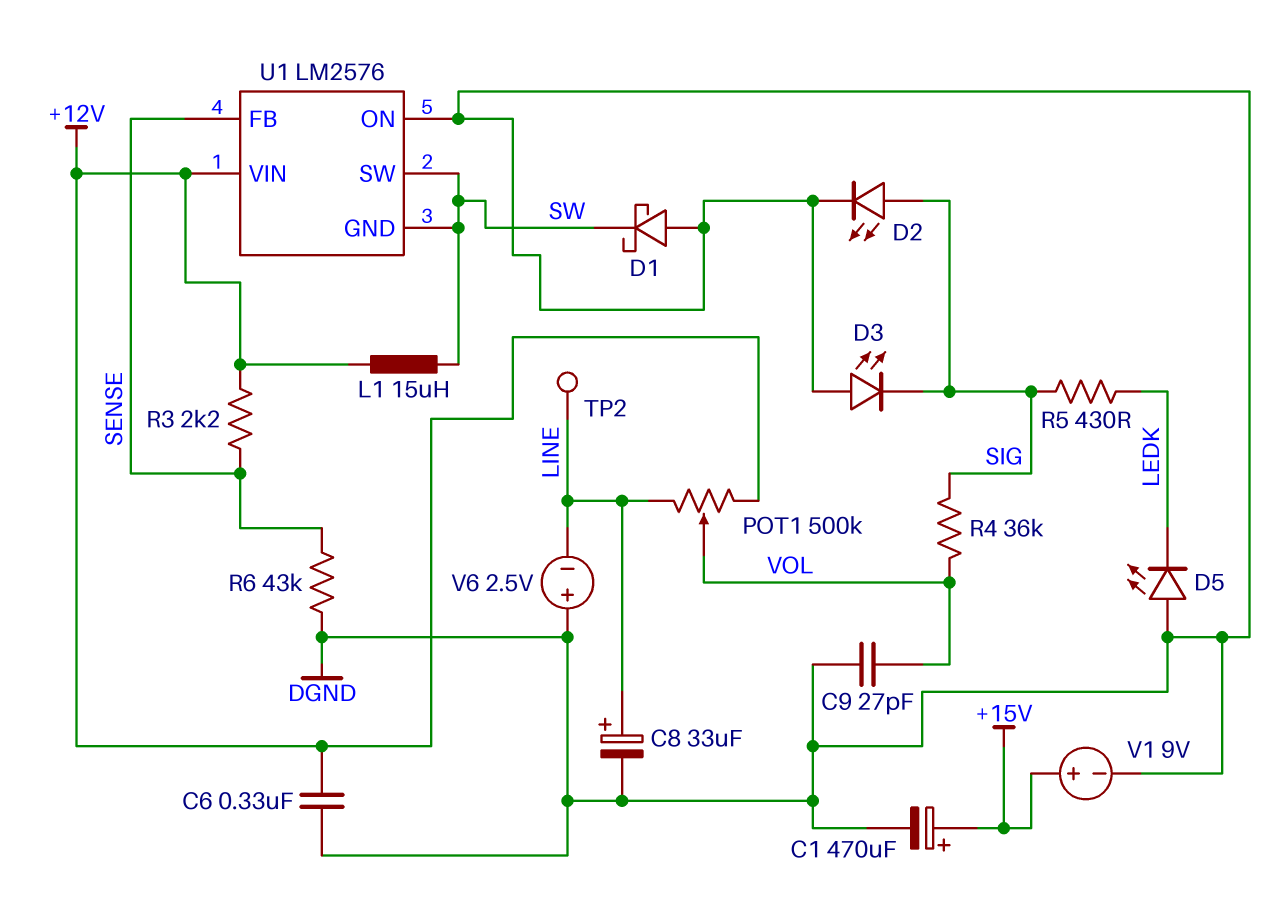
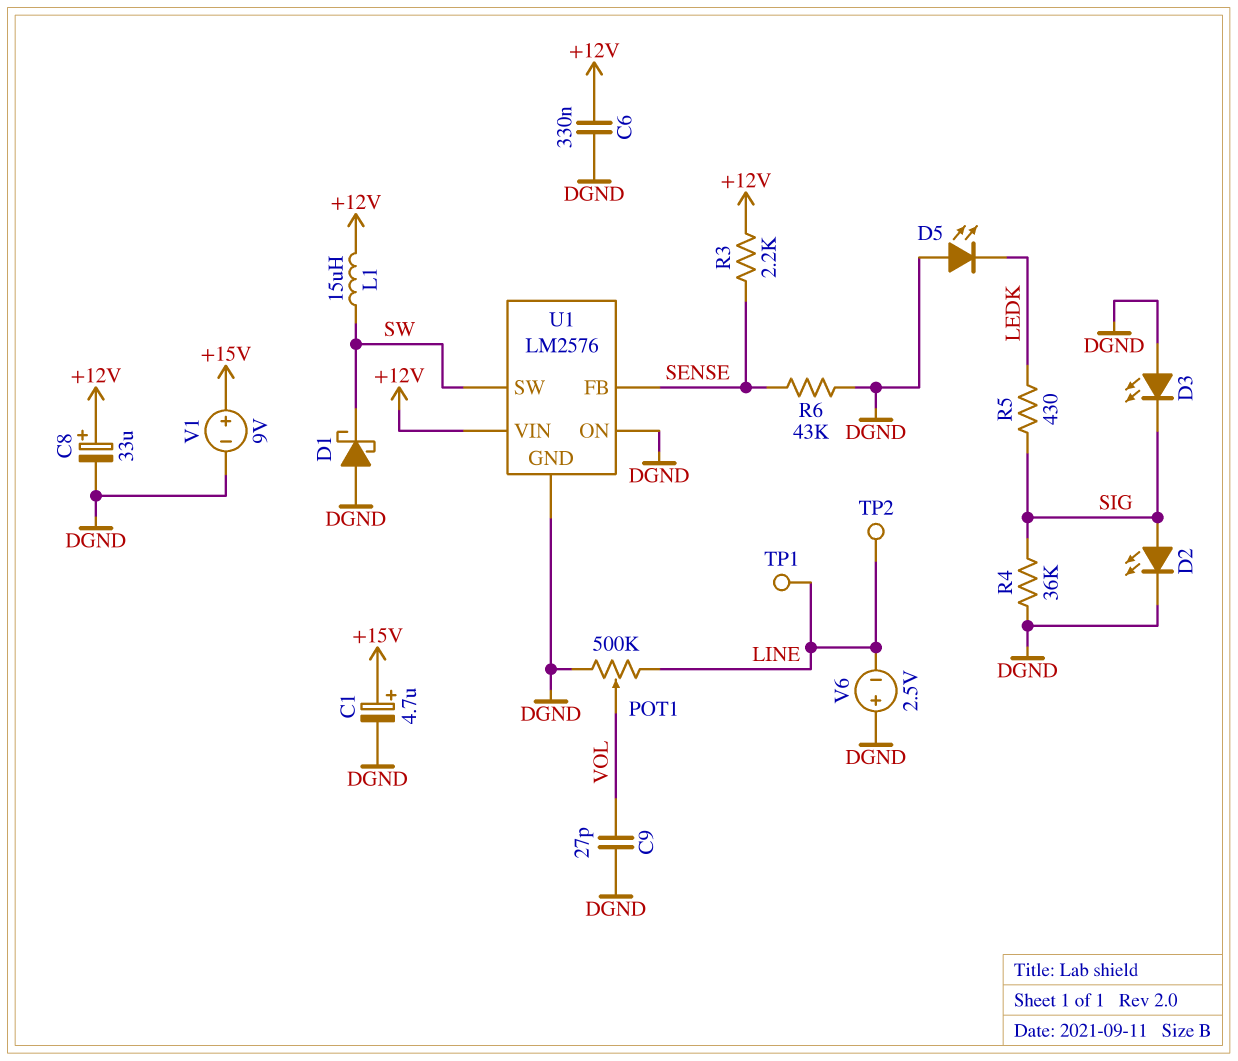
C1: 470uF (plus +15V, minus DGND) -> 4.7uF (plus +15V, minus DGND)
C8: 33uF (plus LINE, minus DGND) -> 33uF (plus +12V, minus DGND)
POT1: 500k (+12V, LINE, wiper VOL) -> 500k (DGND, LINE, wiper VOL)
R4: 36k (SIG, VOL) -> 36k (DGND, SIG)
TP1: none -> test point (LINE)
U1 pin GND: SW -> DGND

